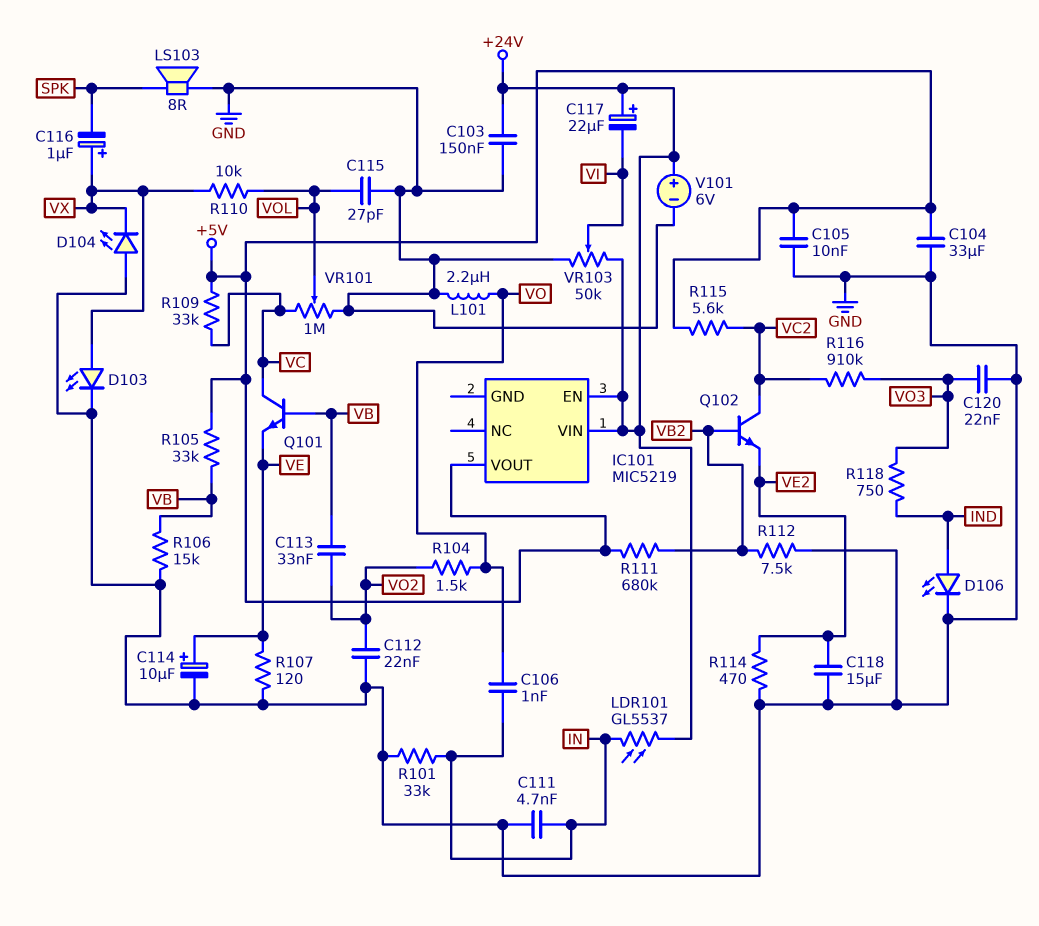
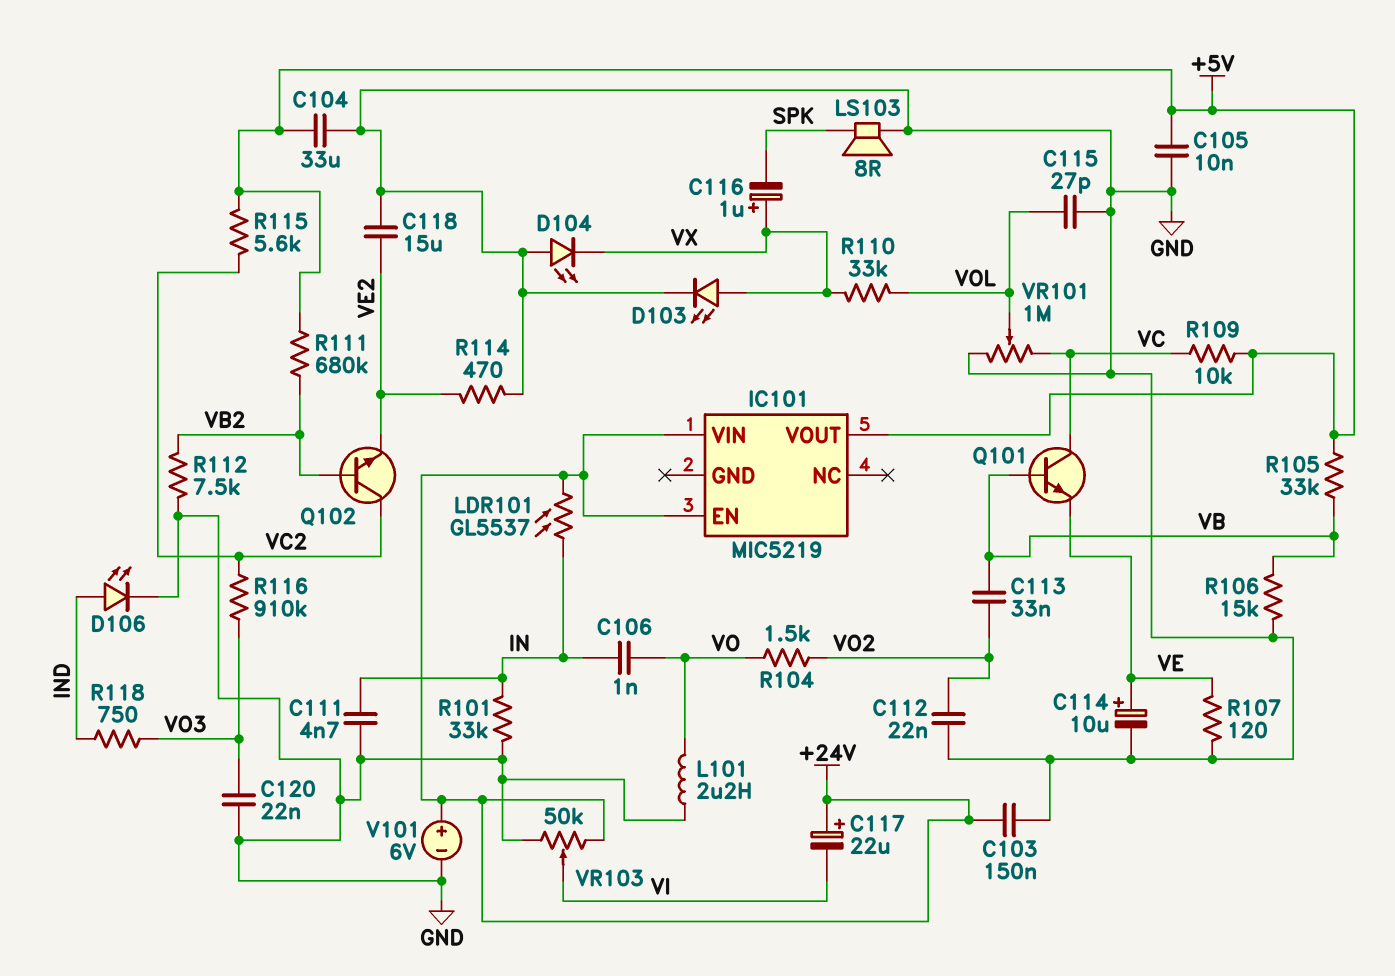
R109: 33k (+5V, VC) -> 10k (+5V, VC)
R110: 10k (VOL, VX) -> 33k (VOL, VX)

